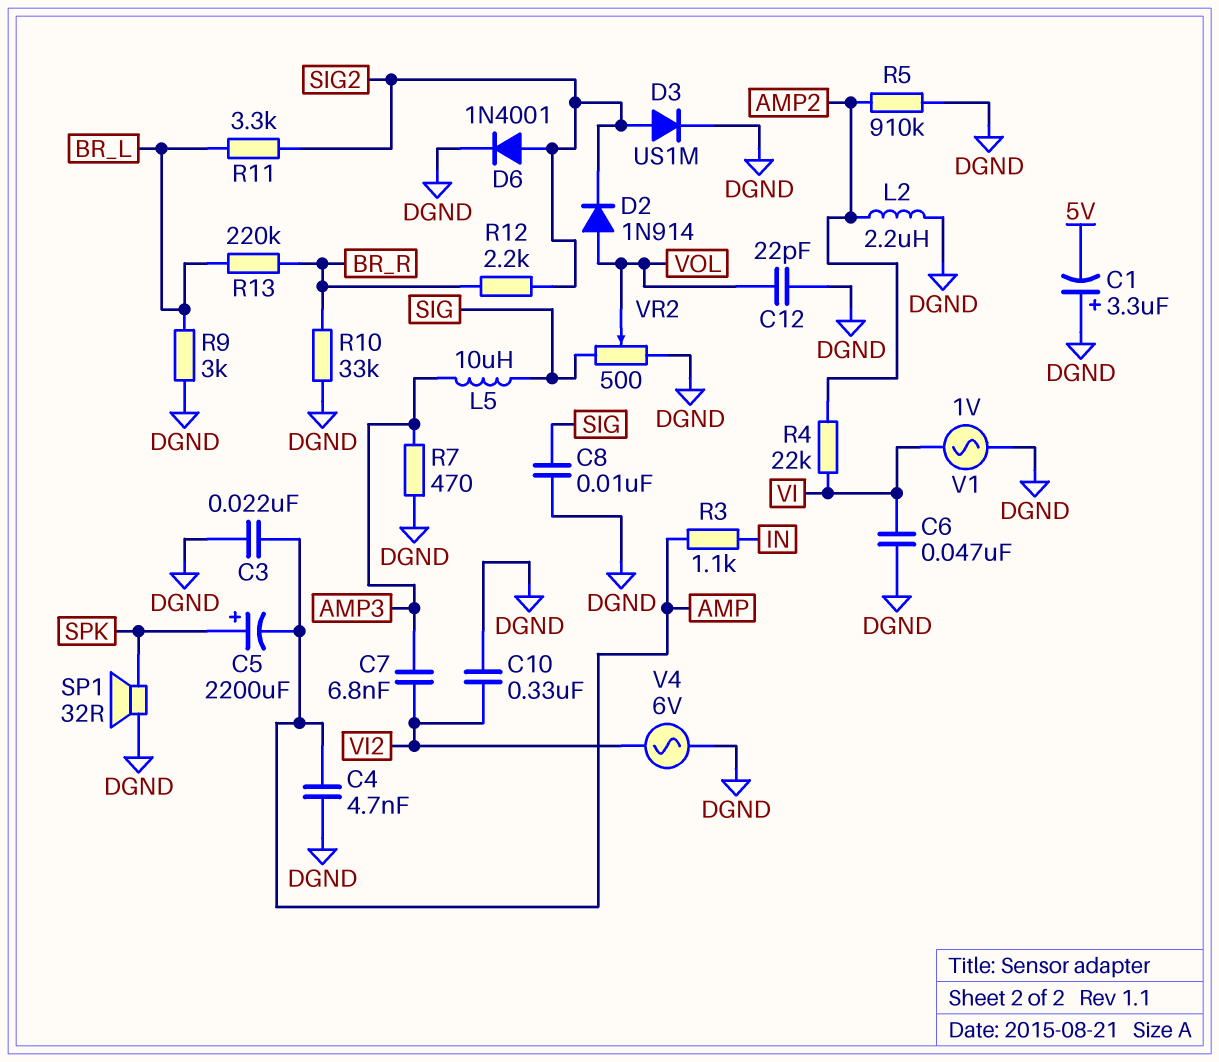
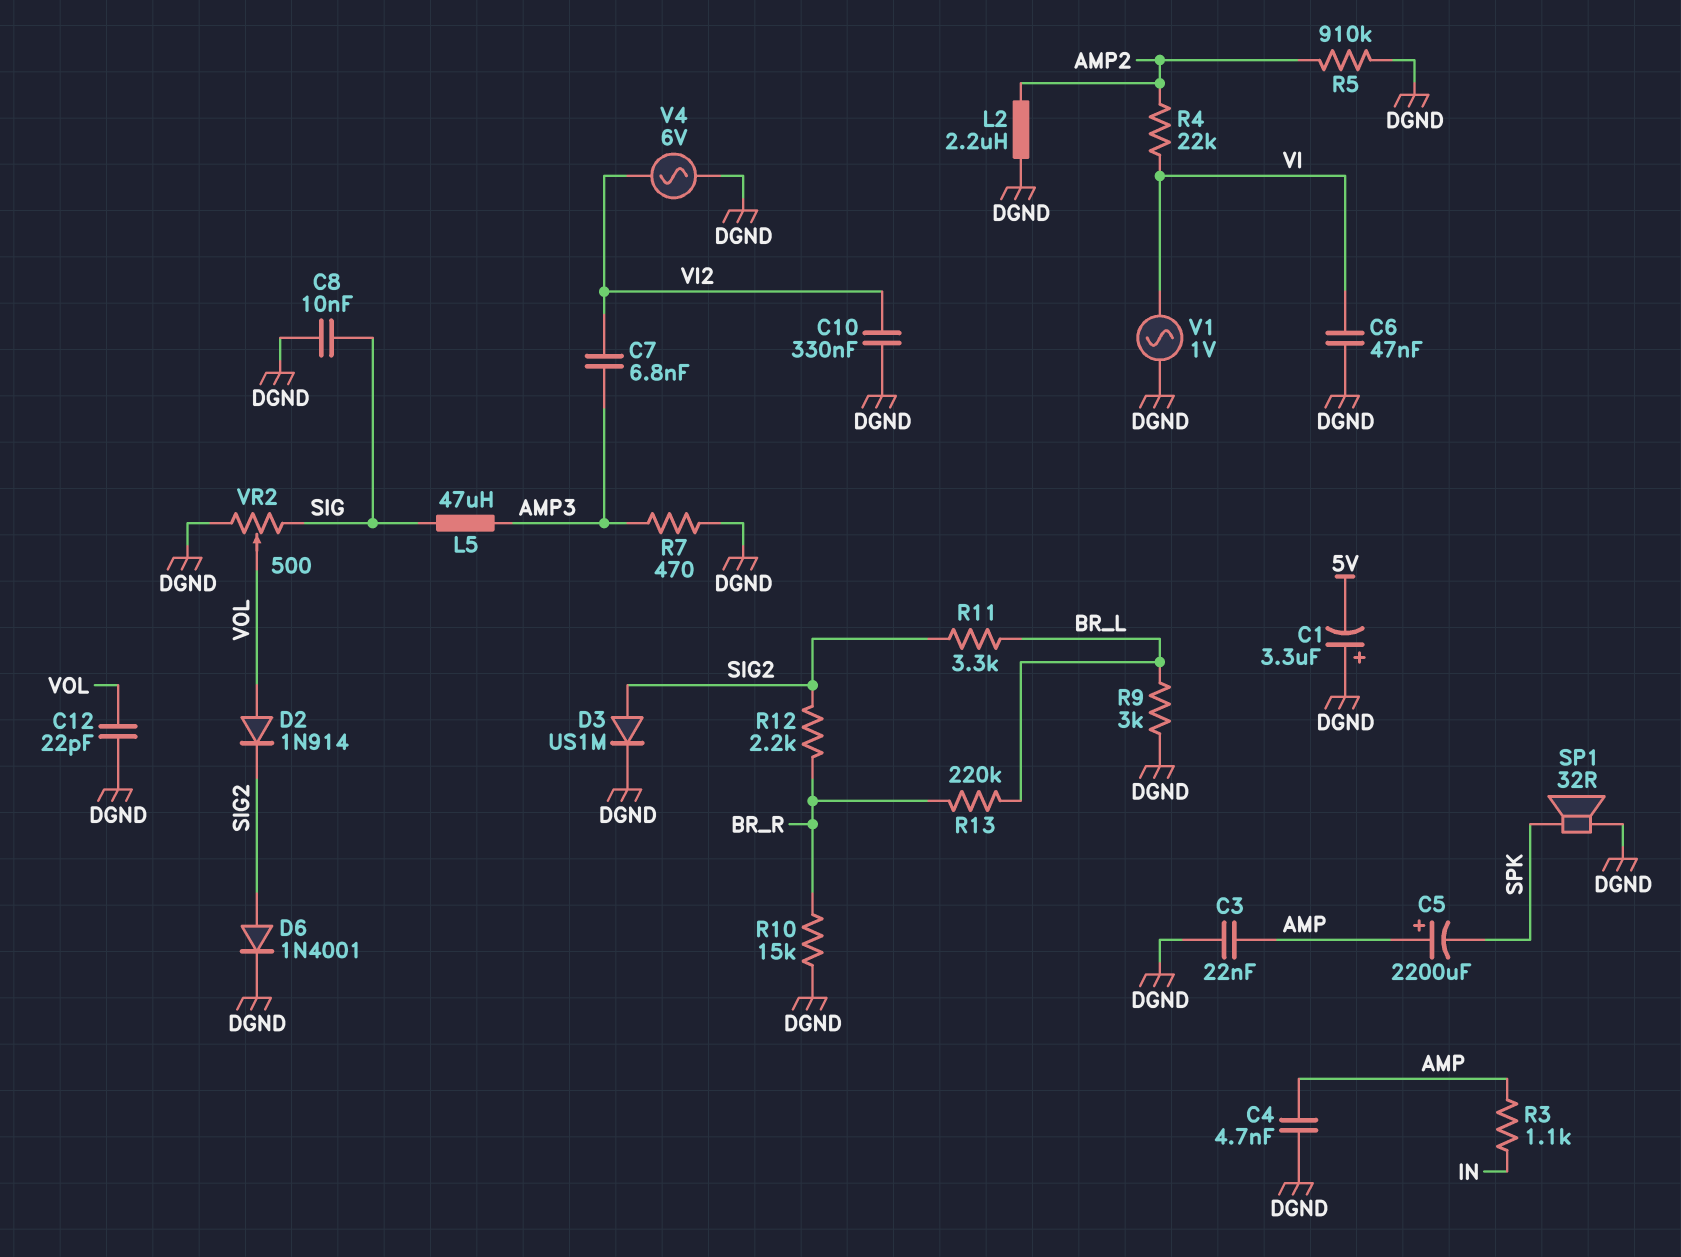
C5: 2200uF (plus SPK, minus AMP) -> 2200uF (plus AMP, minus SPK)
L5: 10uH (AMP3, SIG) -> 47uH (AMP3, SIG)
R10: 33k (BR_R, DGND) -> 15k (BR_R, DGND)

